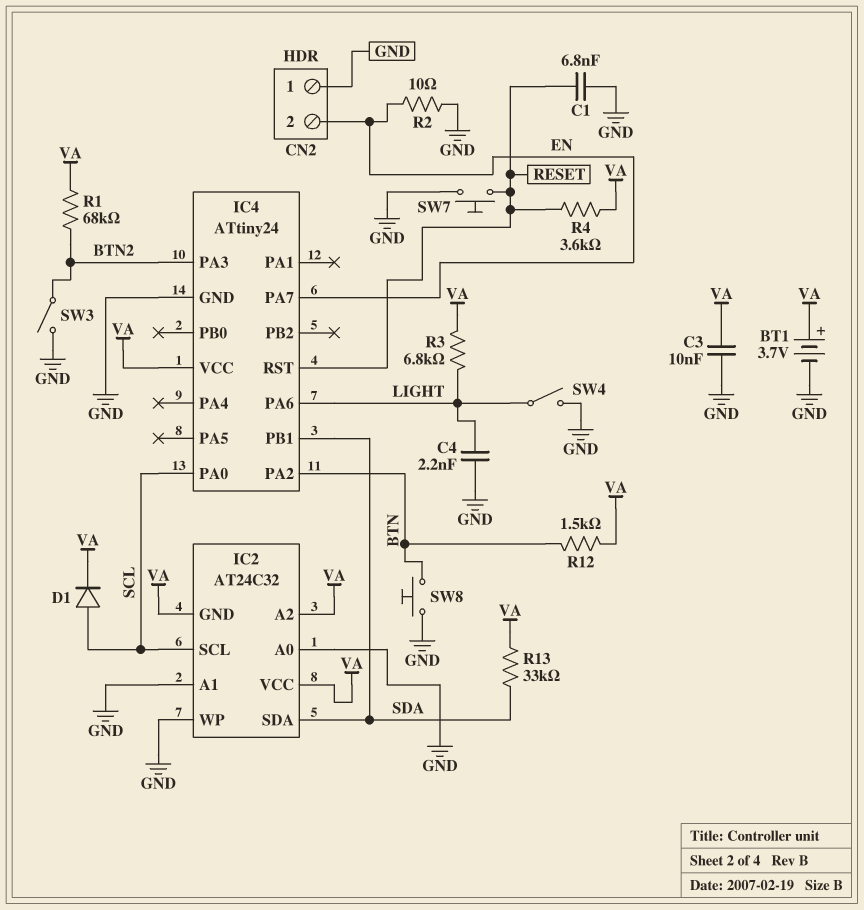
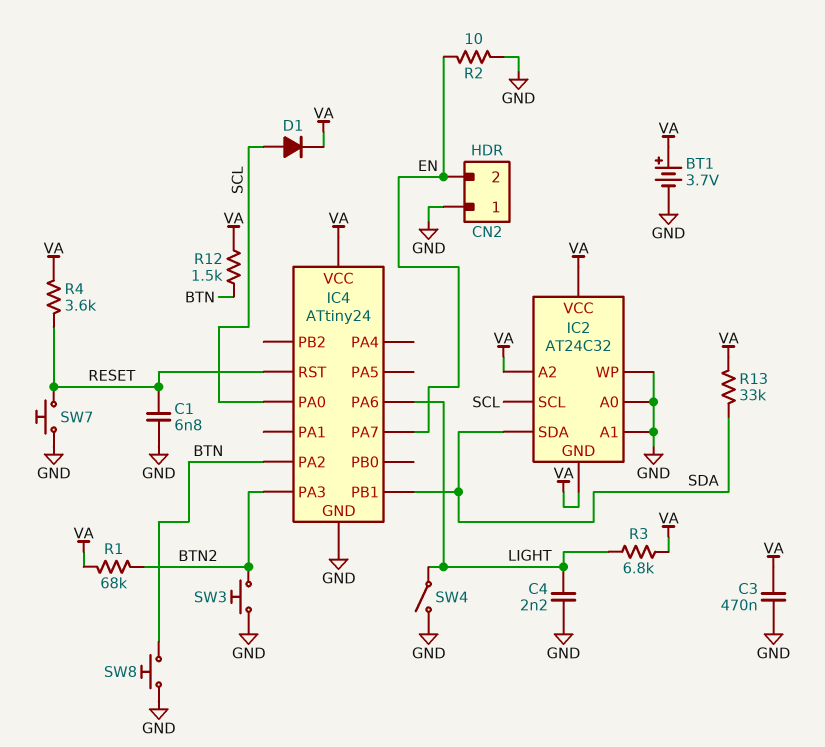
C3: 10nF (GND, VA) -> 470nF (GND, VA)
SW3: switch (BTN2, GND) -> button (BTN2, GND)

